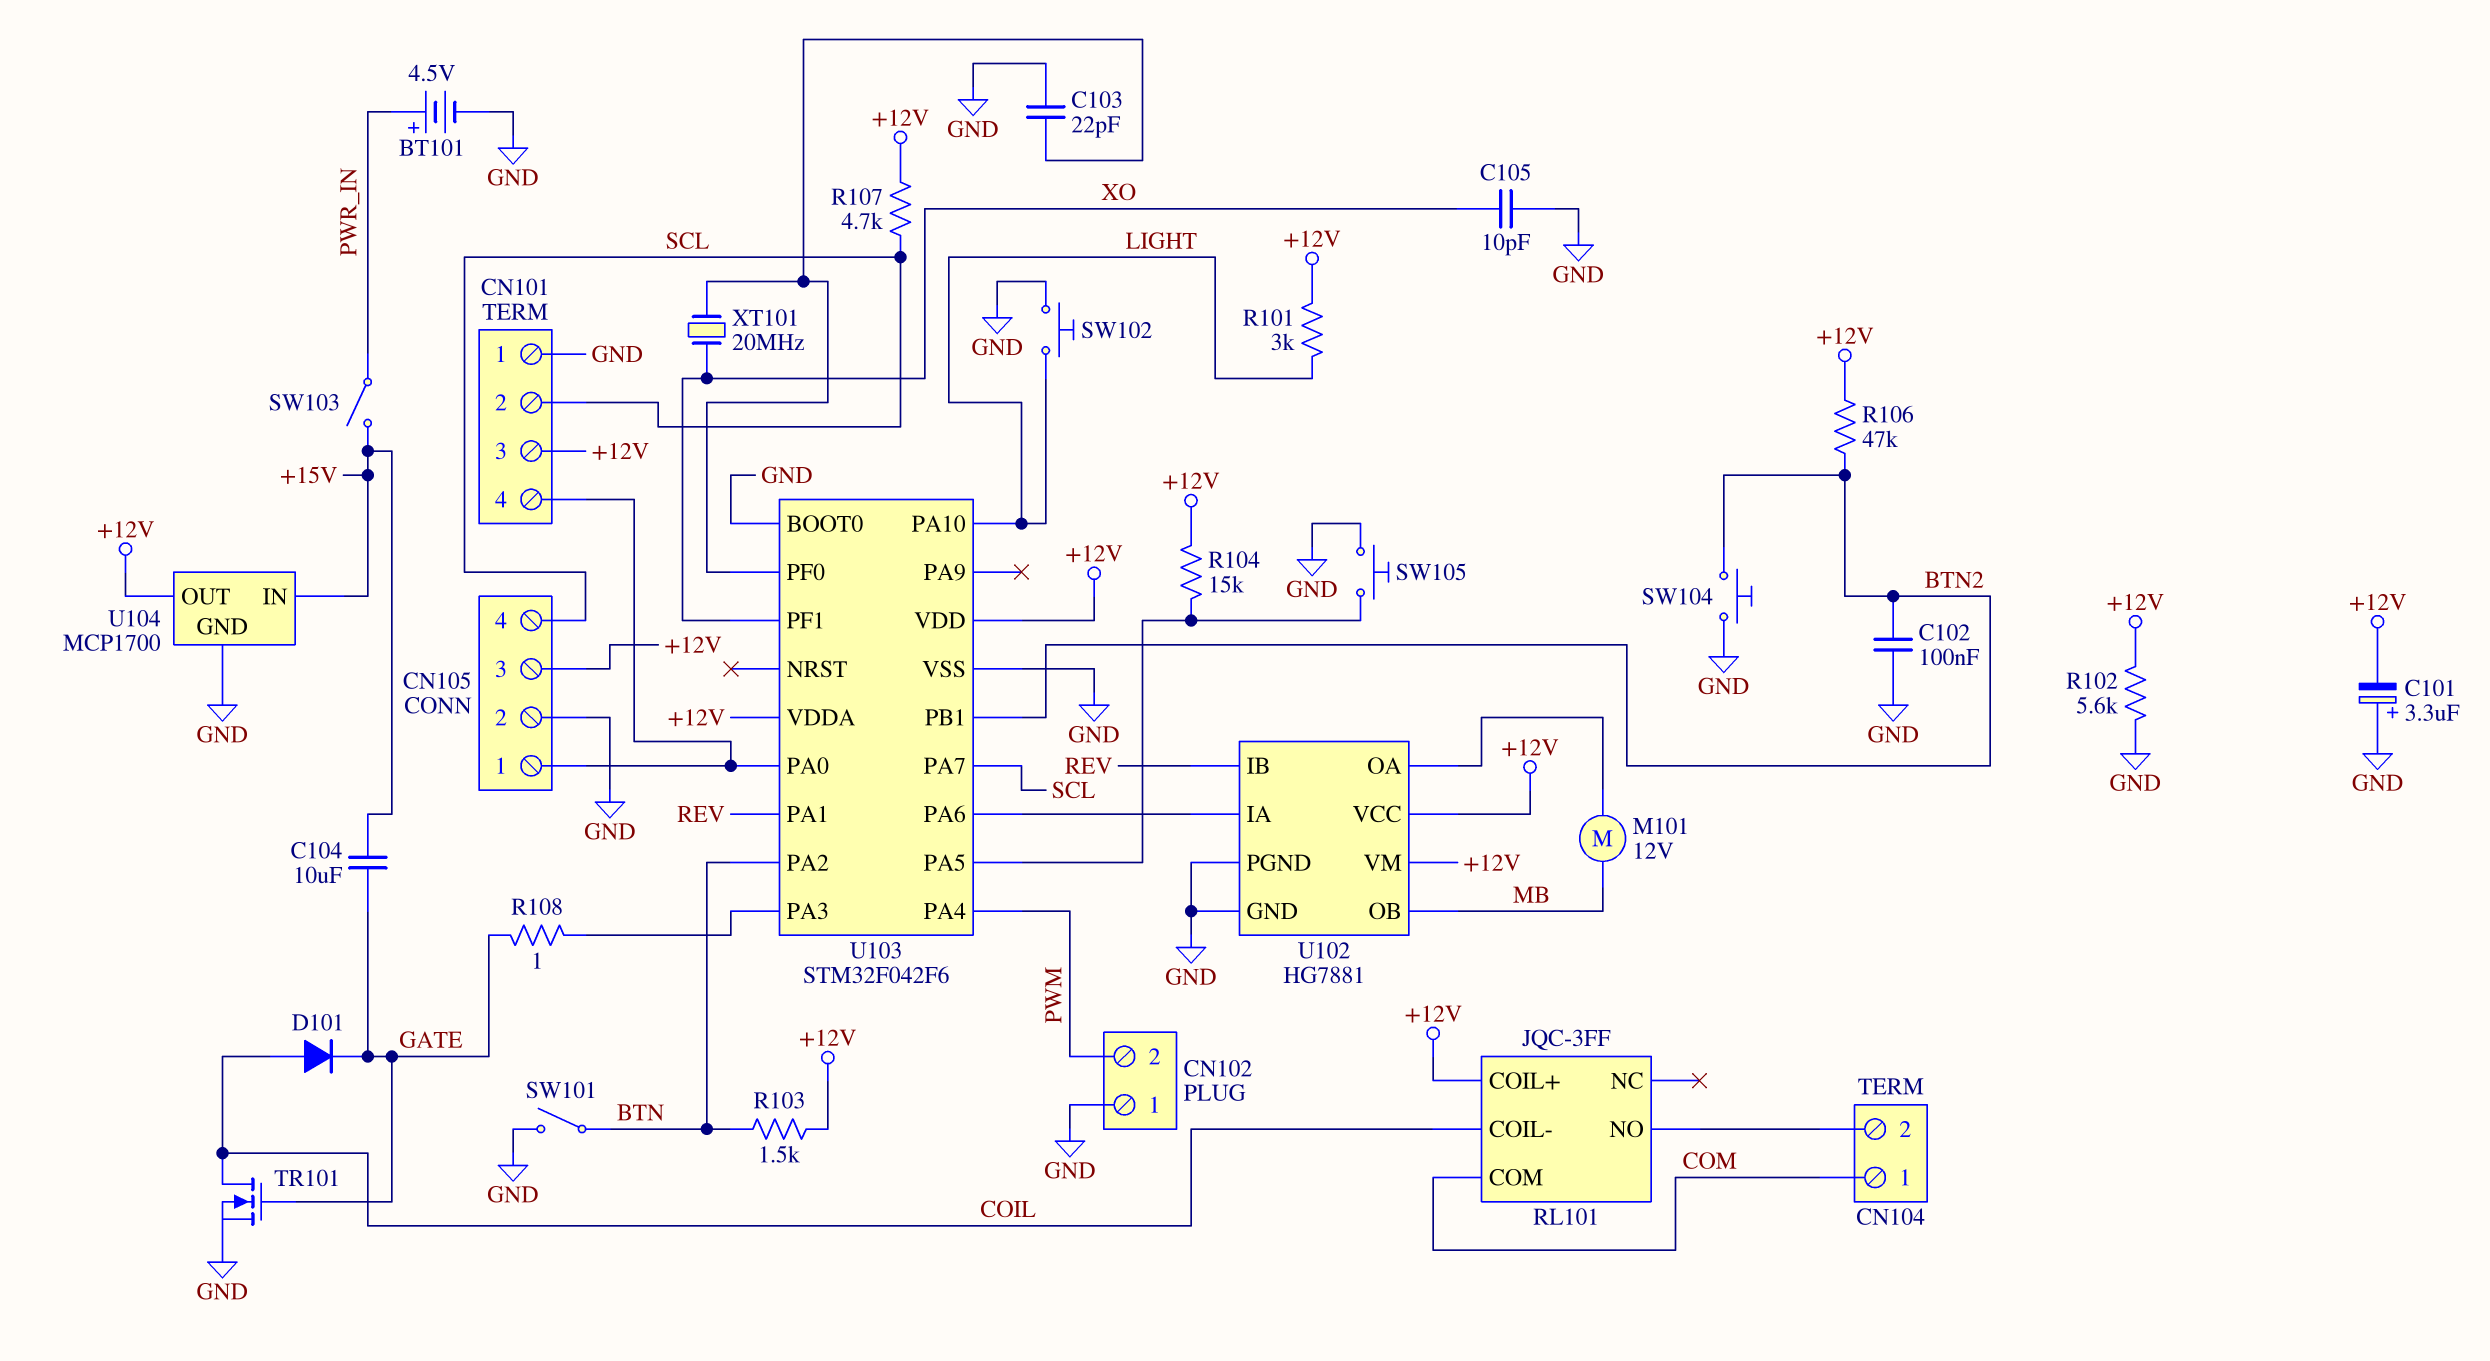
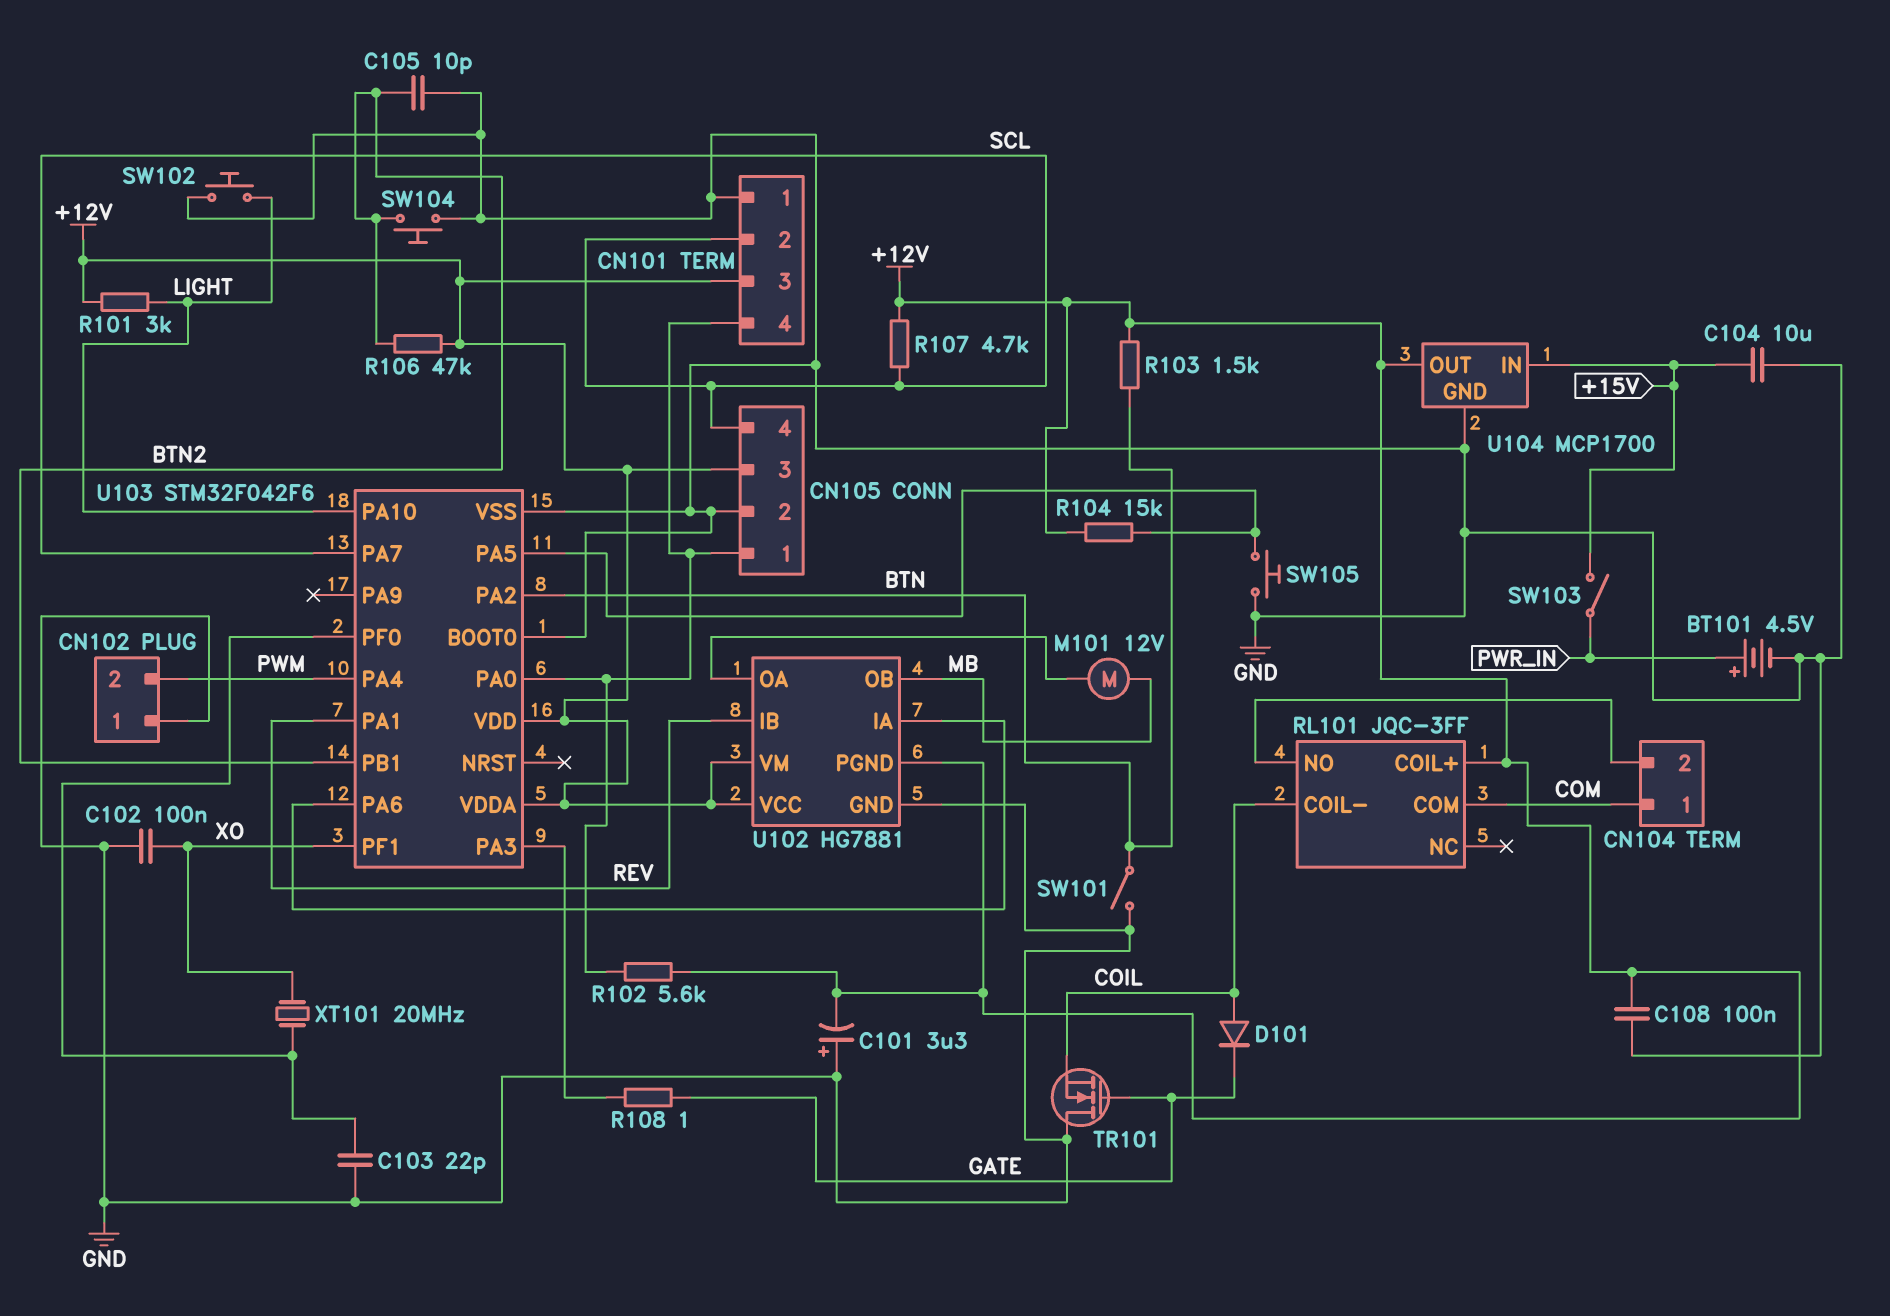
C102: 100nF (BTN2, GND) -> 100nF (GND, XO)
C104: 10uF (+15V, GATE) -> 10uF (+15V, GND)
C105: 10pF (GND, XO) -> 10pF (BTN2, GND)
C108: none -> 100nF (+12V, GND)
R102: 5.6k (+12V, GND) -> 5.6k (+12V, CN101/4)
TR101: NMOS (G GATE, D COIL, S GND) -> NMOS (G GATE, D GND, S COIL)
U102 pin PGND: GND -> +12V

